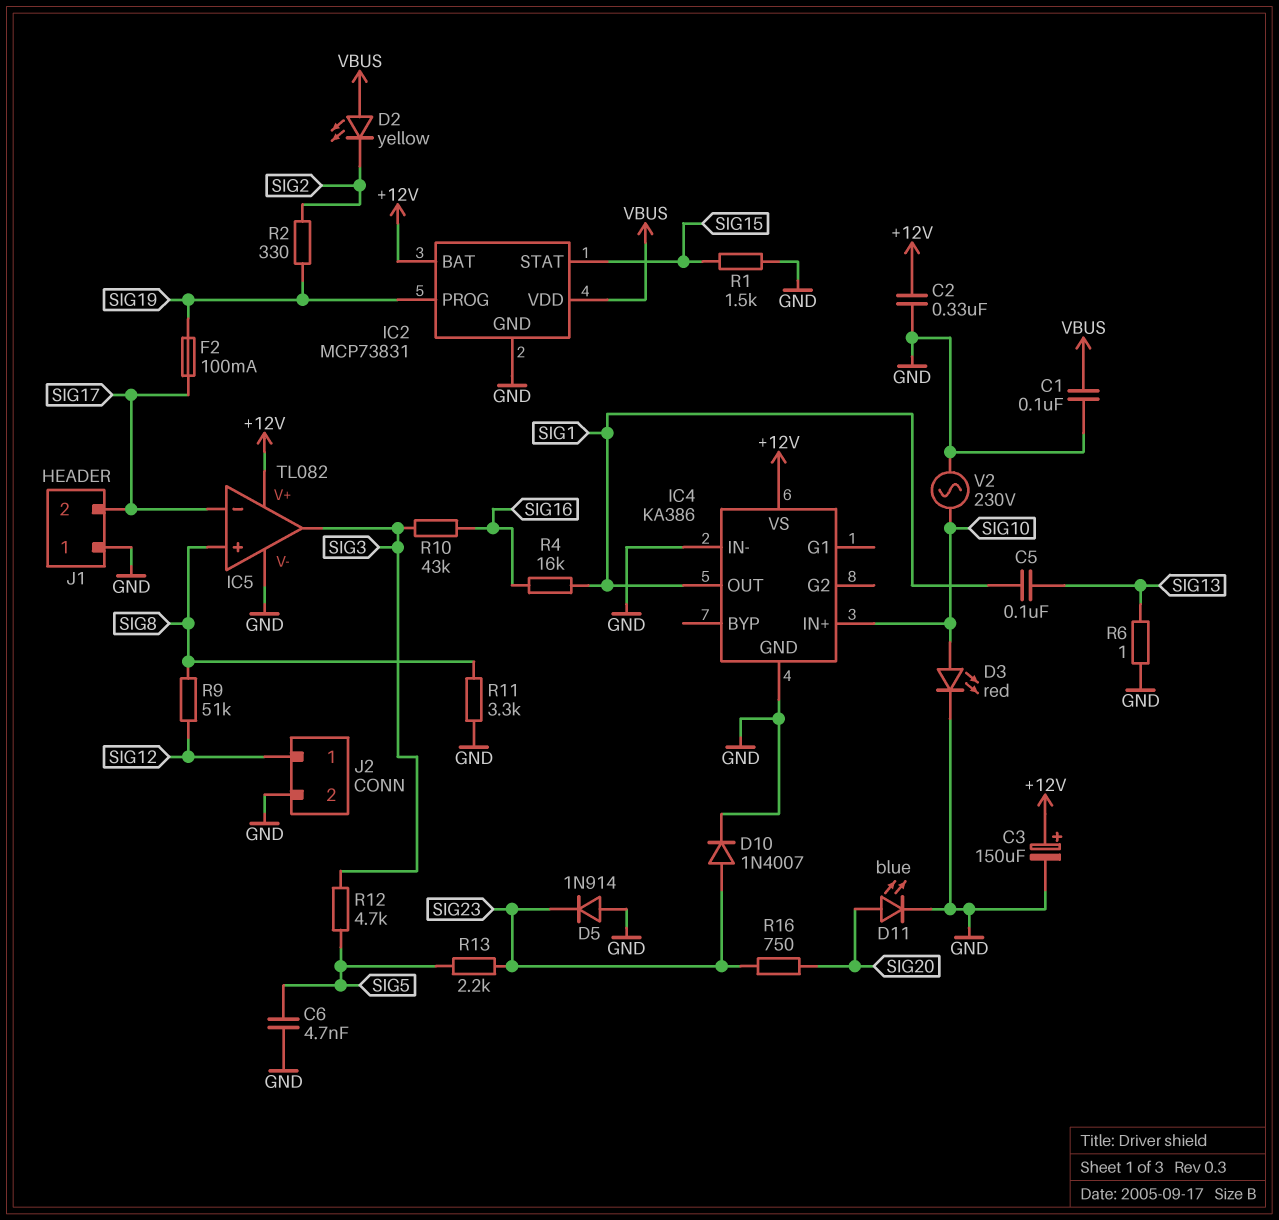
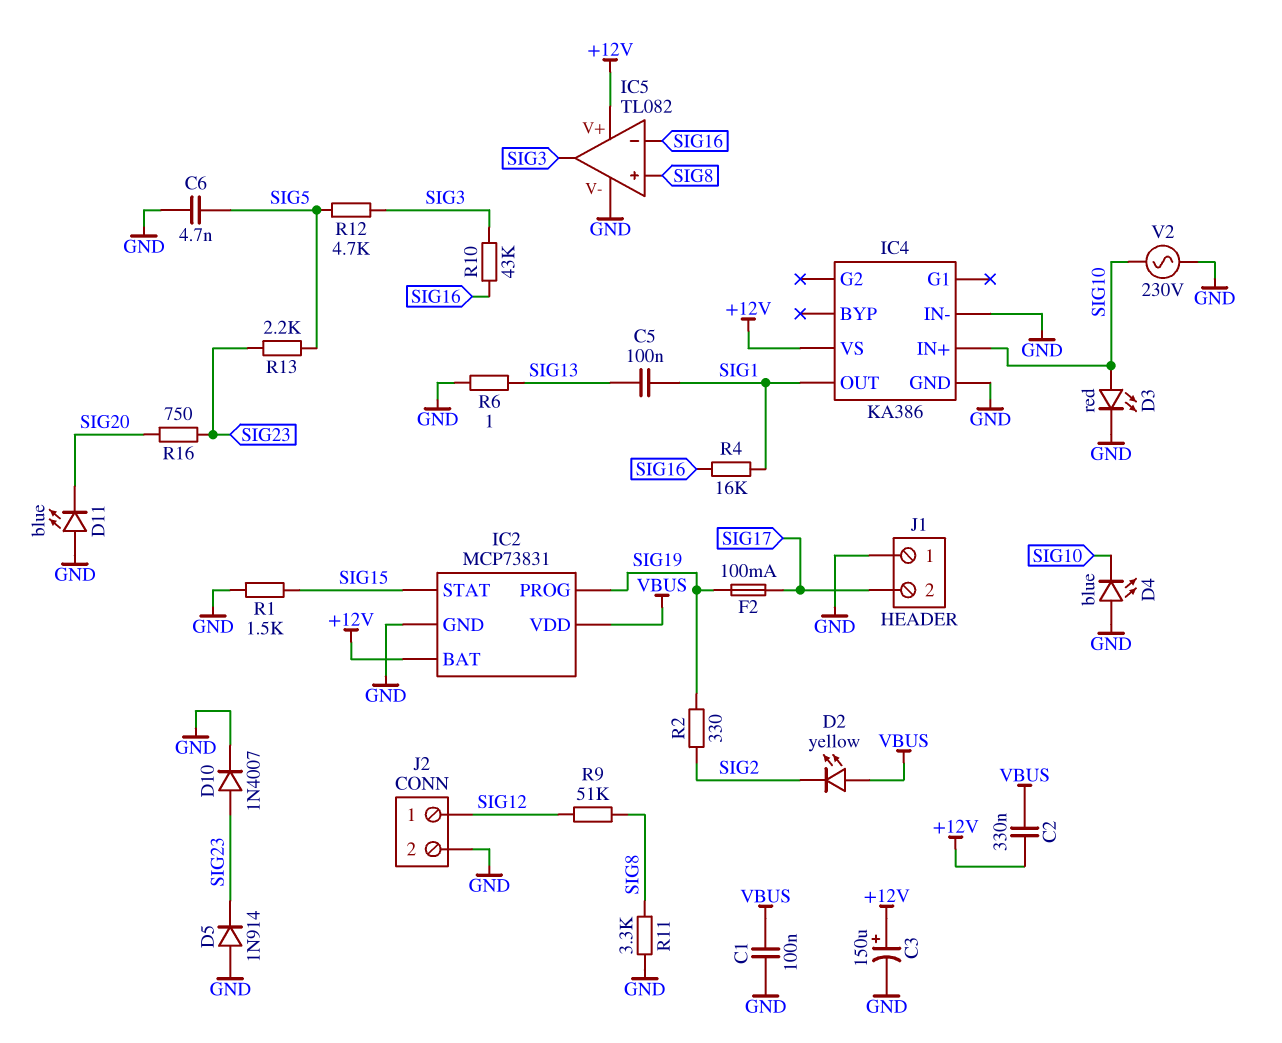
C2: 330nF (+12V, GND) -> 330nF (+12V, VBUS)
D4: none -> LED blue (A GND, K SIG10)
D11: LED blue (A SIG20, K GND) -> LED blue (A GND, K SIG20)
IC5 pin in-: SIG17 -> SIG16

